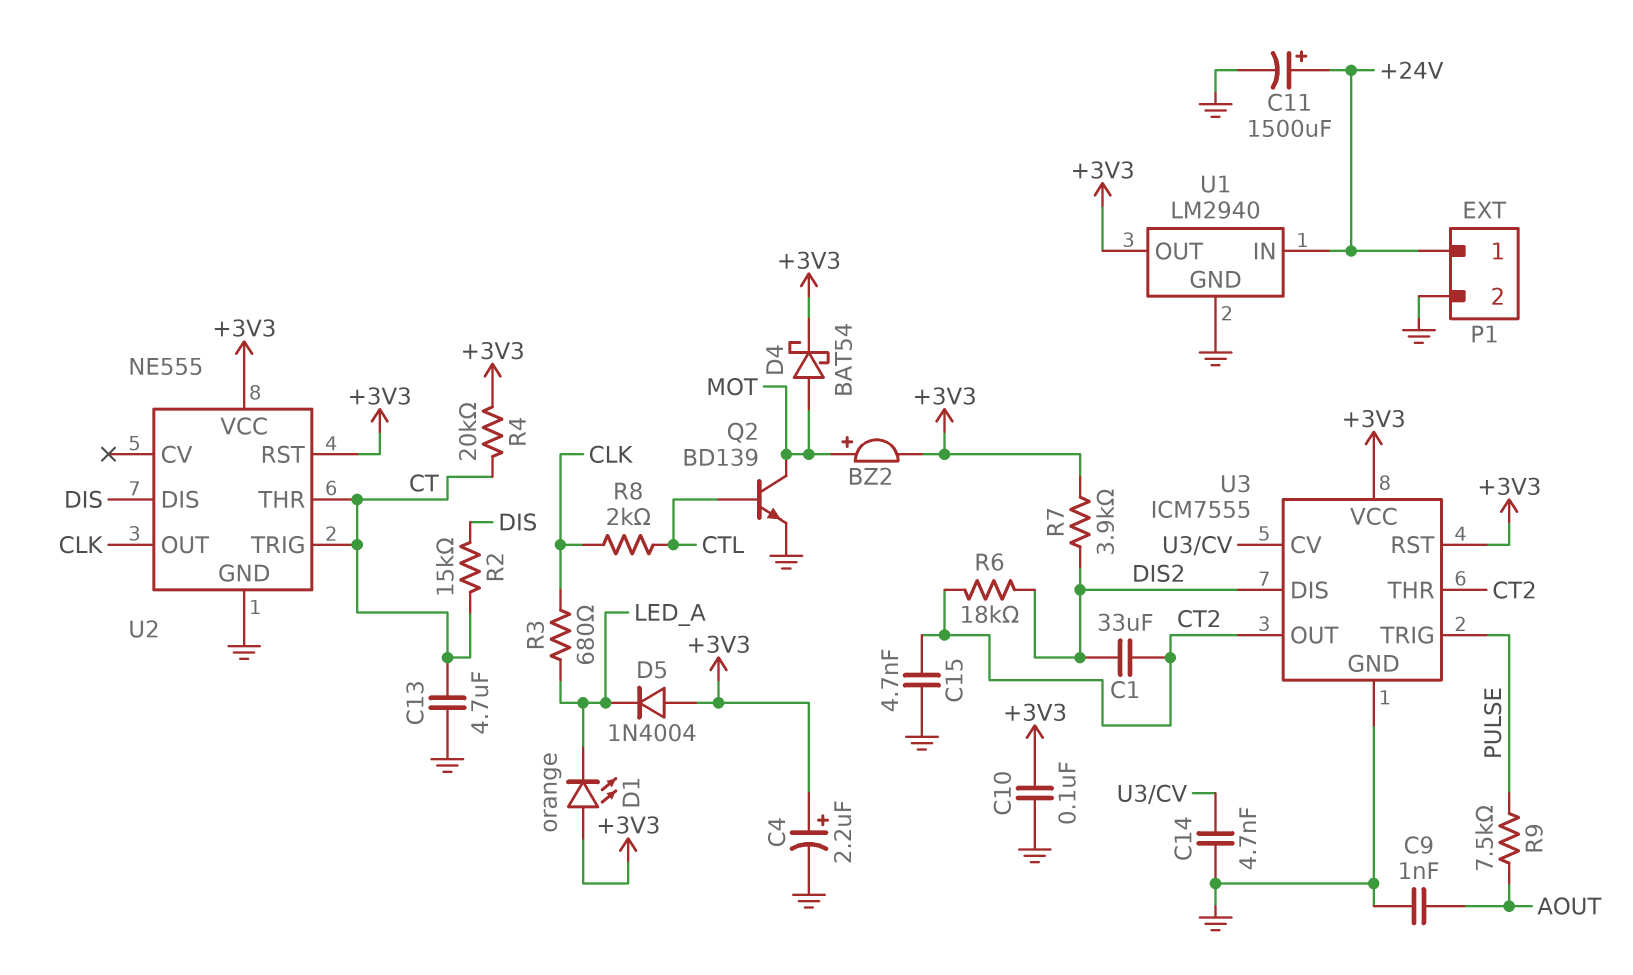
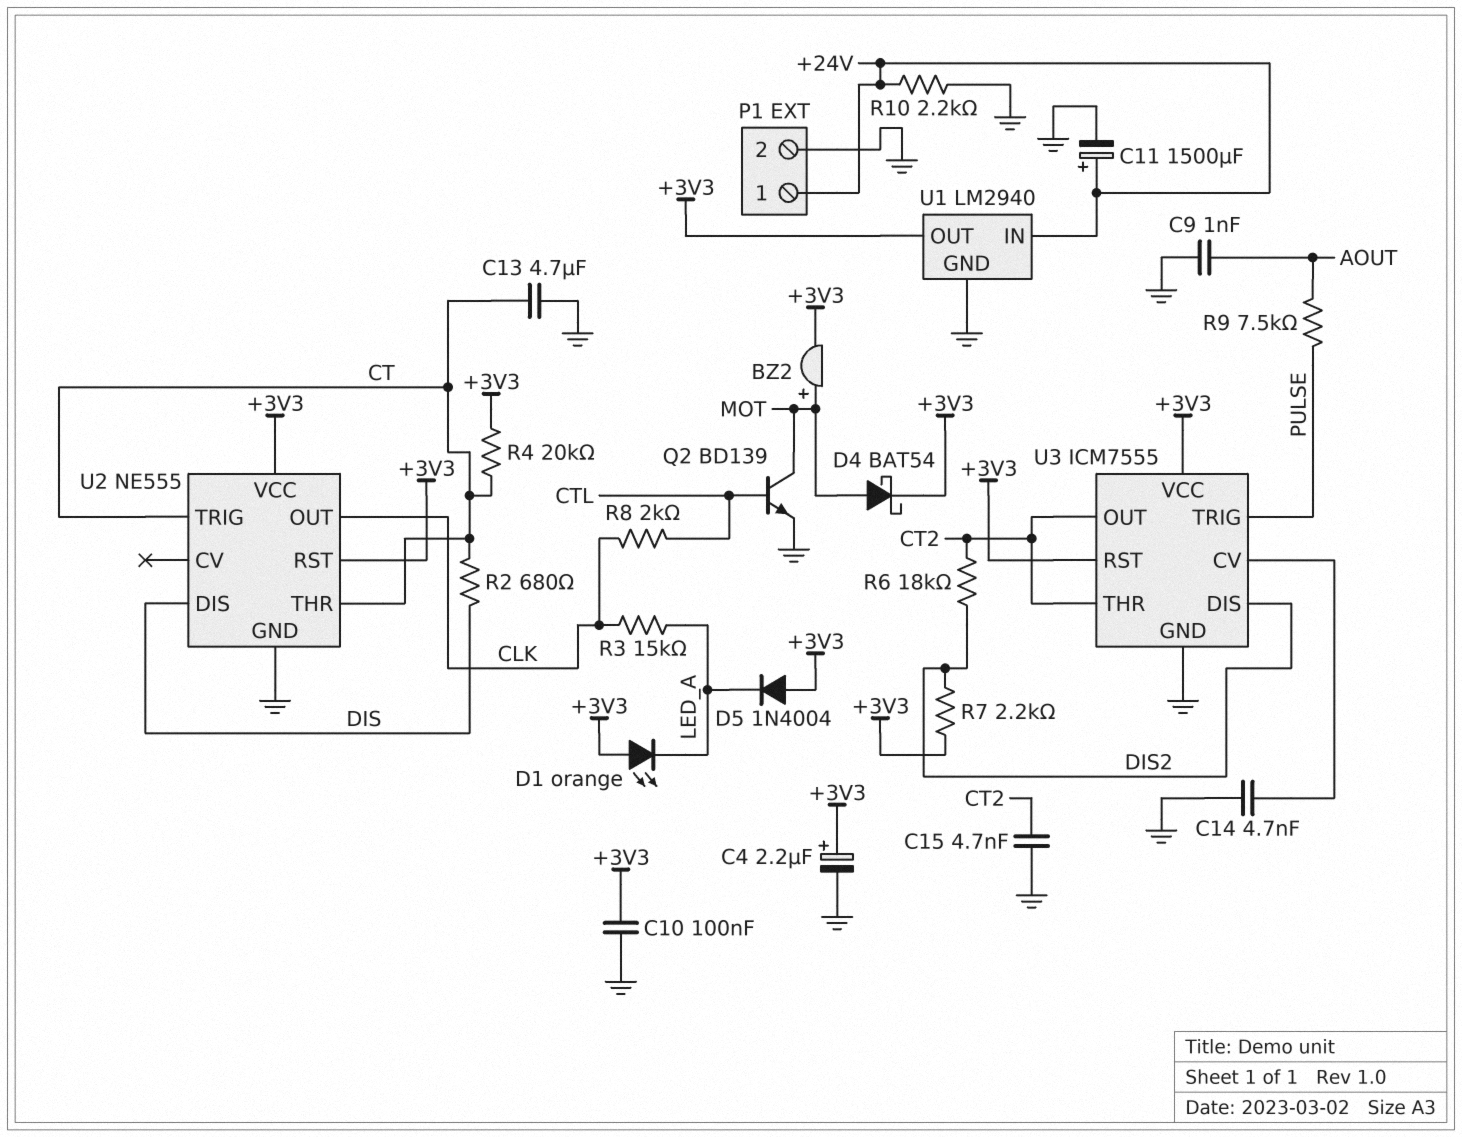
C1: 33uF (CT2, DIS2) -> none
R2: 15k (CT, DIS) -> 680 (CT, DIS)
R3: 680 (CLK, LED_A) -> 15k (CLK, LED_A)
R7: 3.9k (+3V3, DIS2) -> 2.2k (+3V3, DIS2)
R10: none -> 2.2k (+24V, GND)

